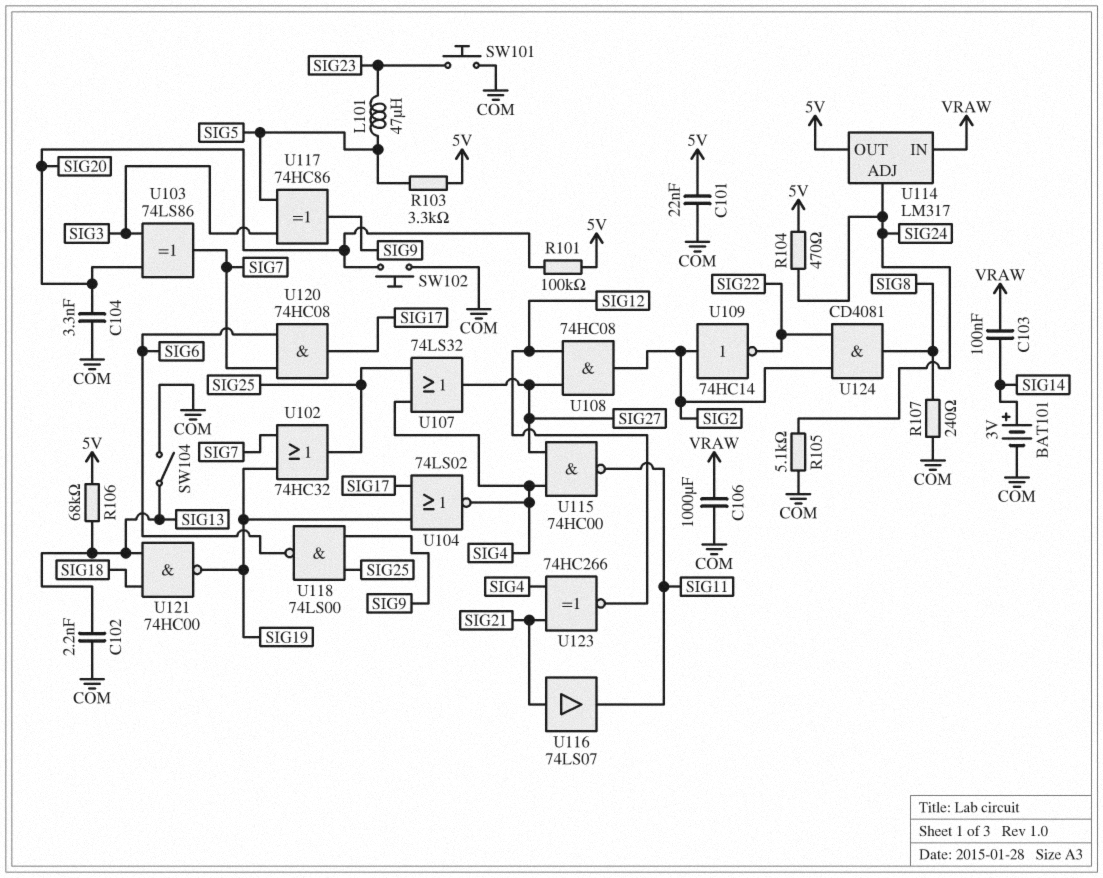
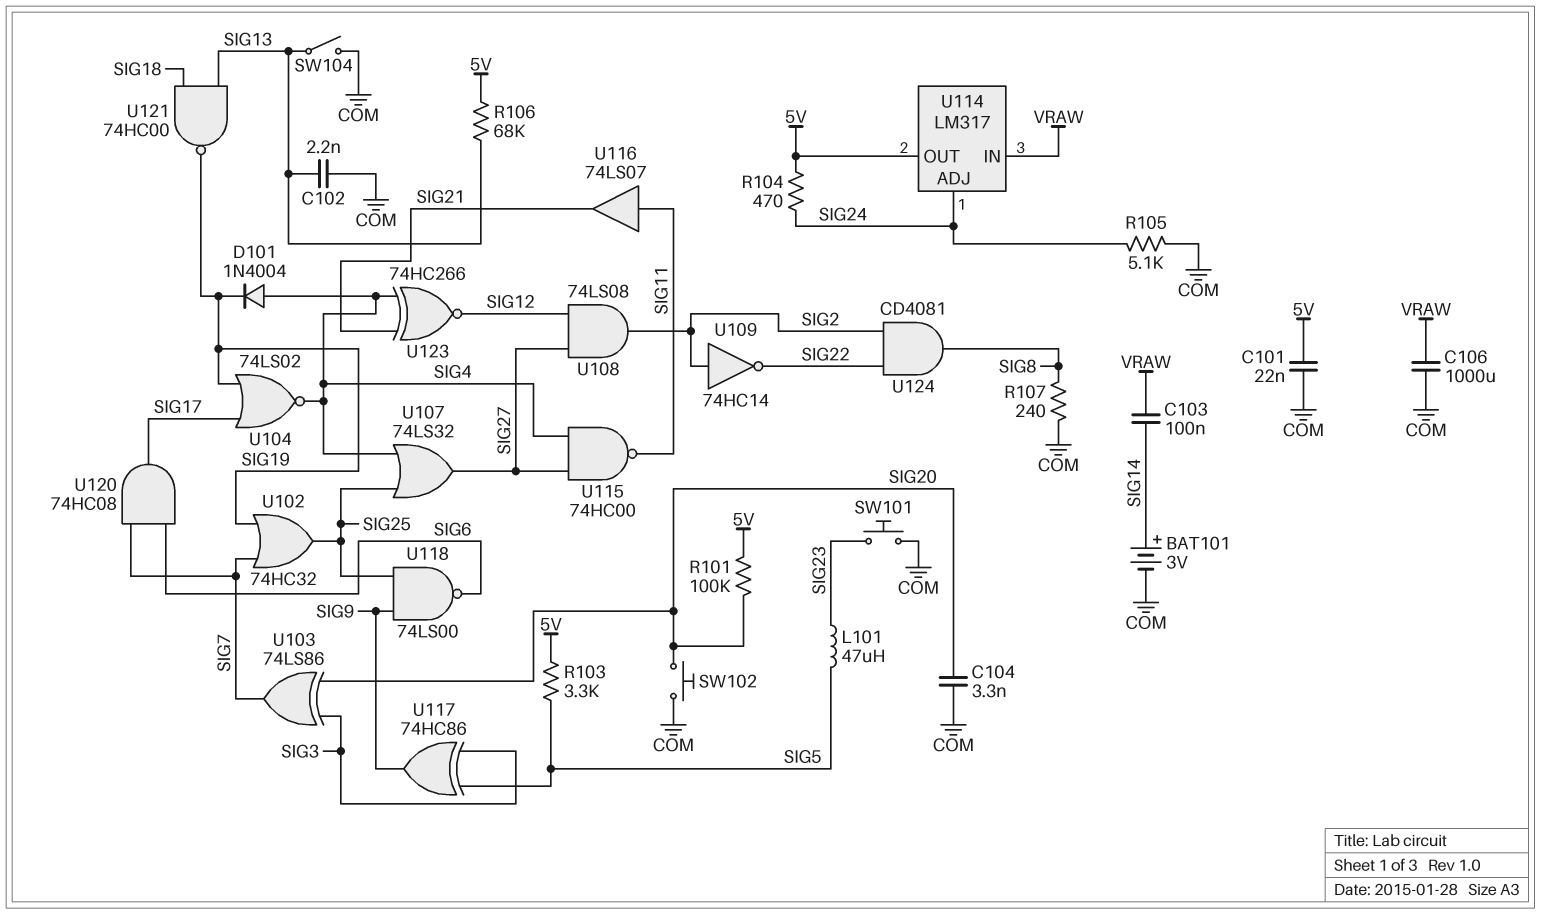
D101: none -> diode 1N4004 (A SIG4, K SIG19)
U108: AND 74HC08 (in SIG12, in SIG27, out SIG2) -> AND 74LS08 (in SIG12, in SIG27, out SIG2)
U116: buffer 74LS07 (in SIG21, out SIG11) -> buffer 74LS07 (in SIG11, out SIG21)

